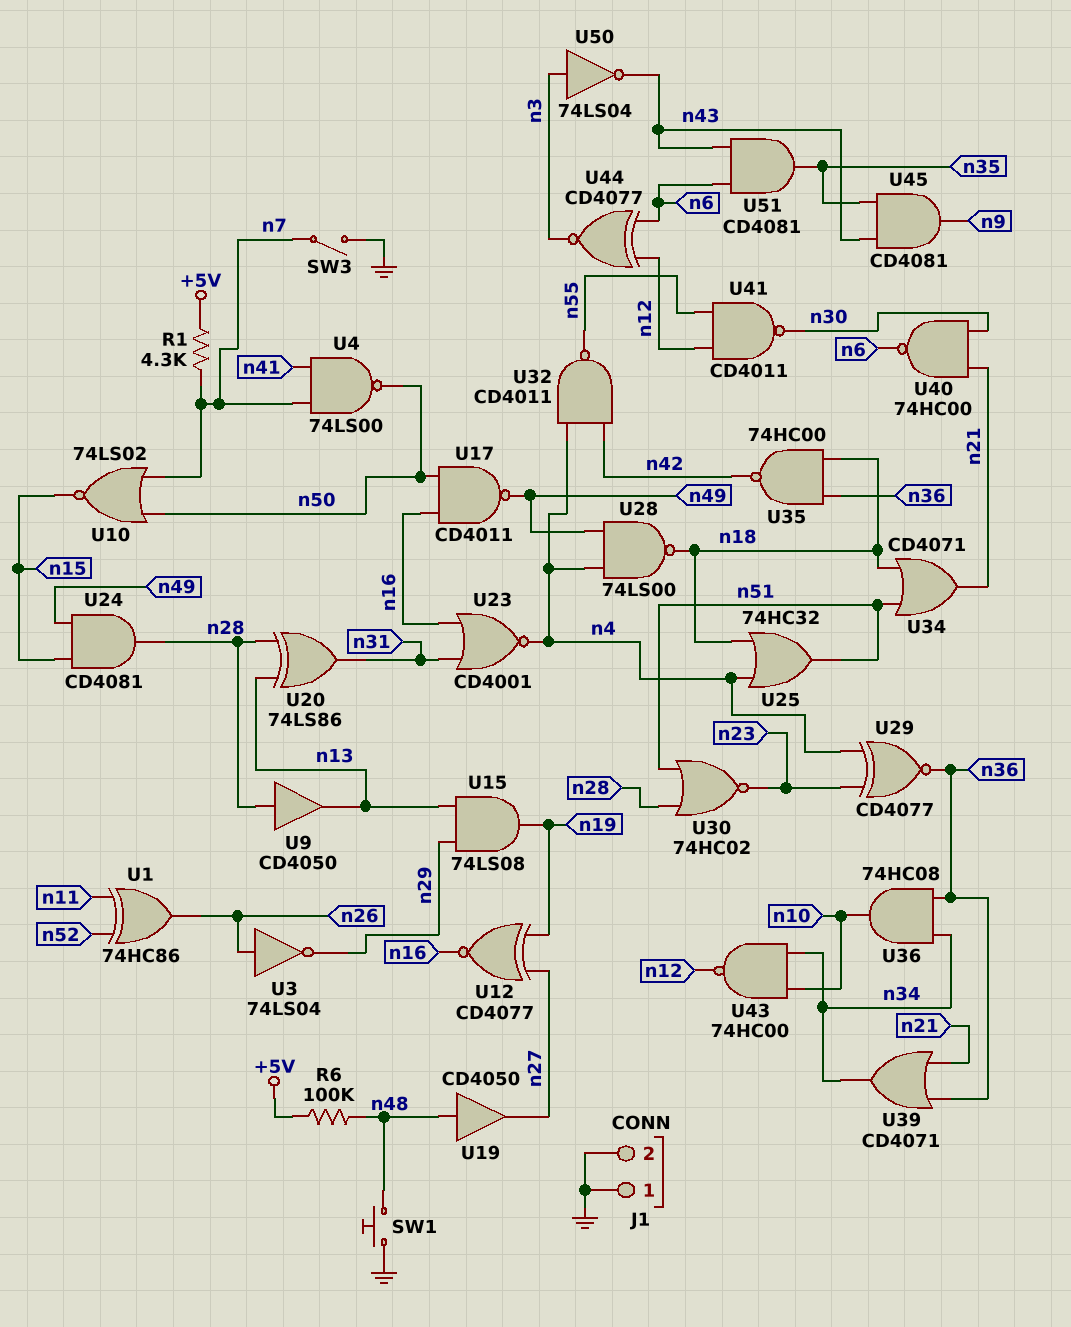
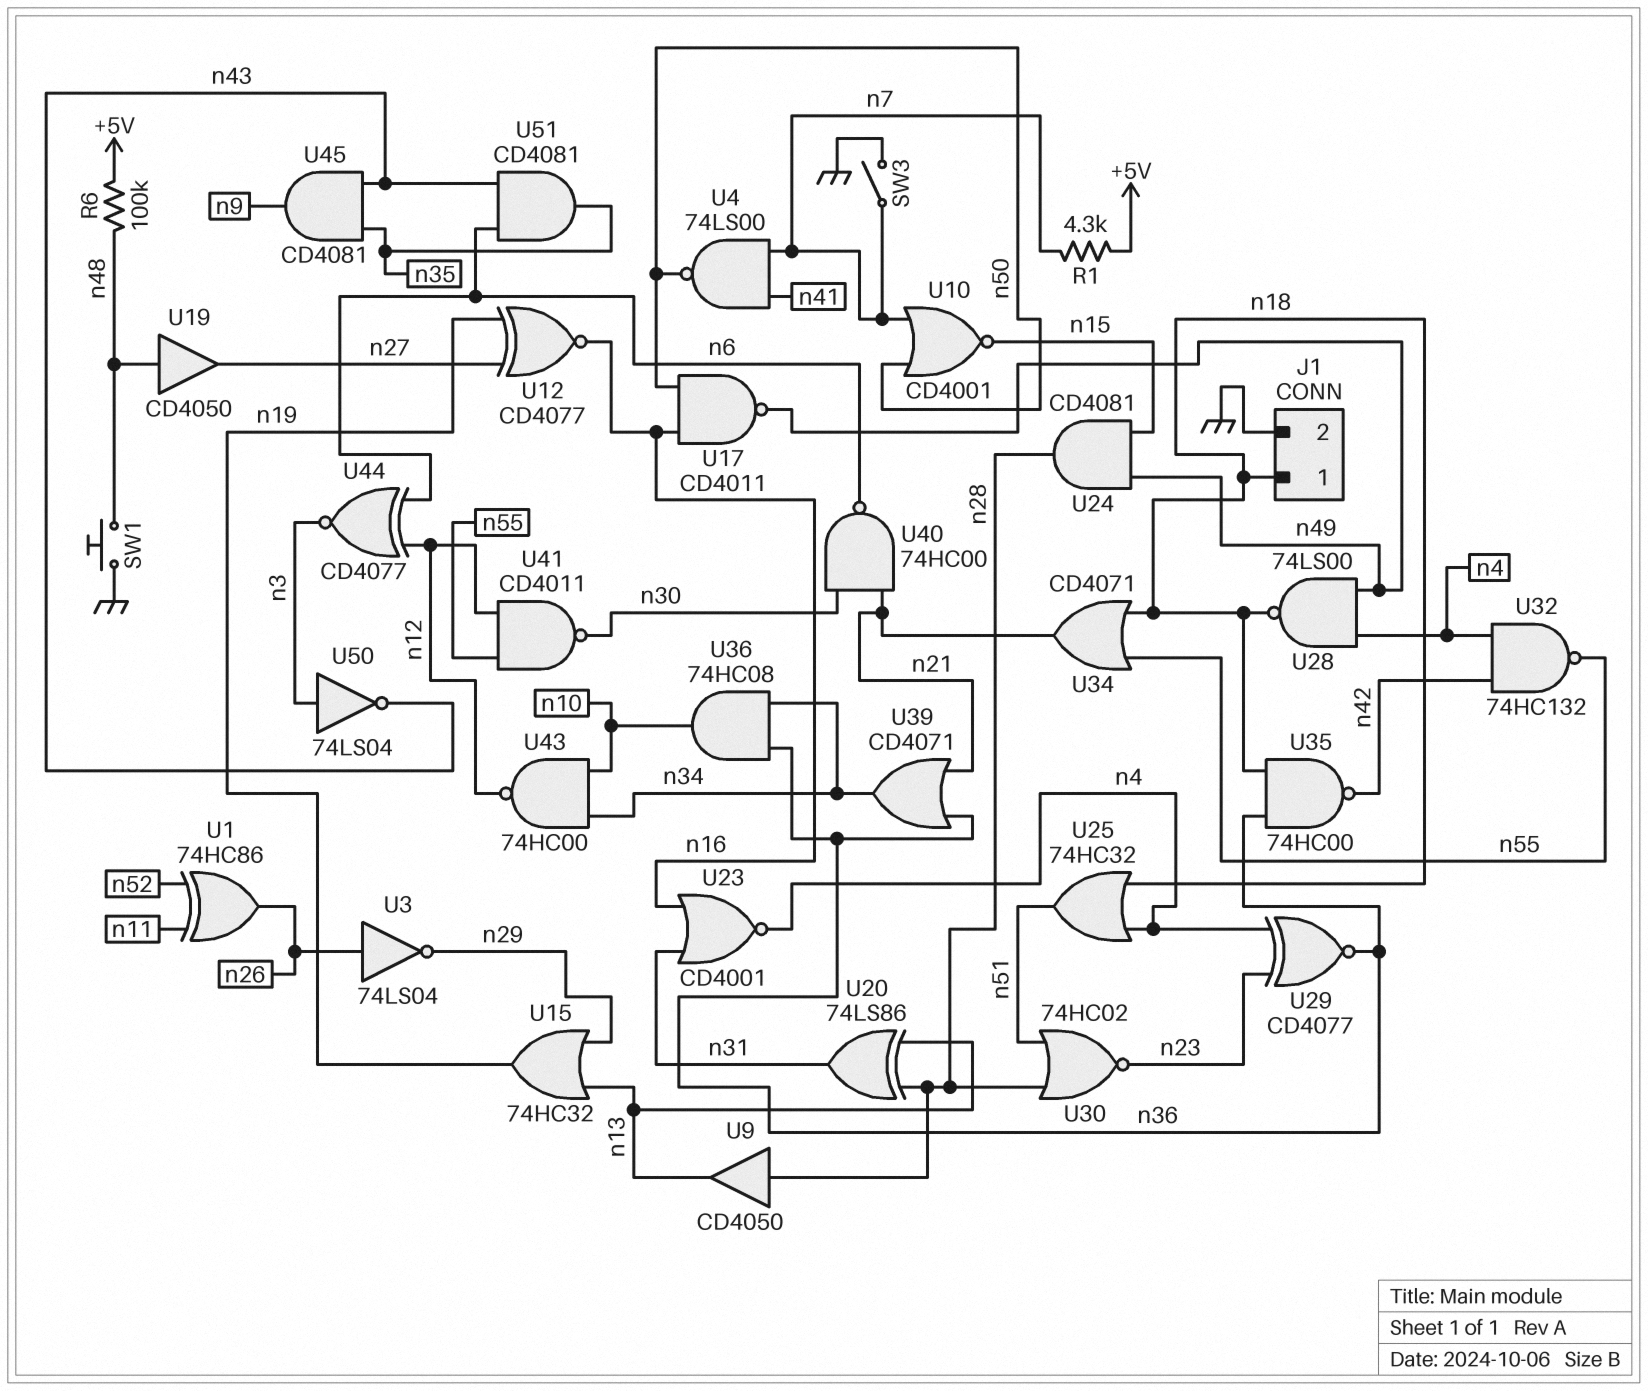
J1 pin 1: GND -> n18
U10: NOR 74LS02 (in n7, in n50, out n15) -> NOR CD4001 (in n7, in n50, out n15)
U15: AND 74LS08 (in n13, in n29, out n19) -> OR 74HC32 (in n13, in n29, out n19)
U32: NAND CD4011 (in n4, in n42, out n55) -> NAND 74HC132 (in n4, in n42, out n55)
U34: OR CD4071 (in n18, in n51, out n21) -> OR CD4071 (in n18, in n55, out n21)

